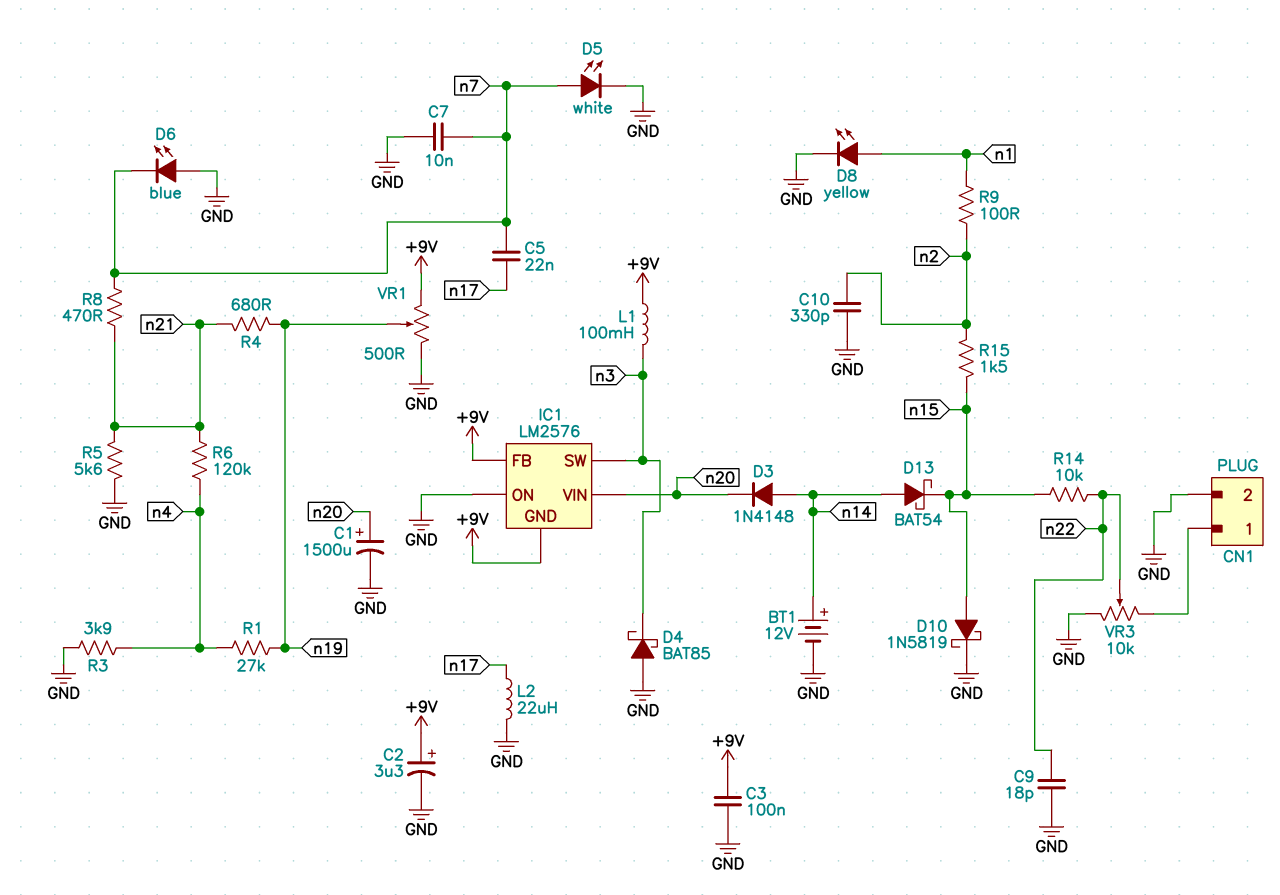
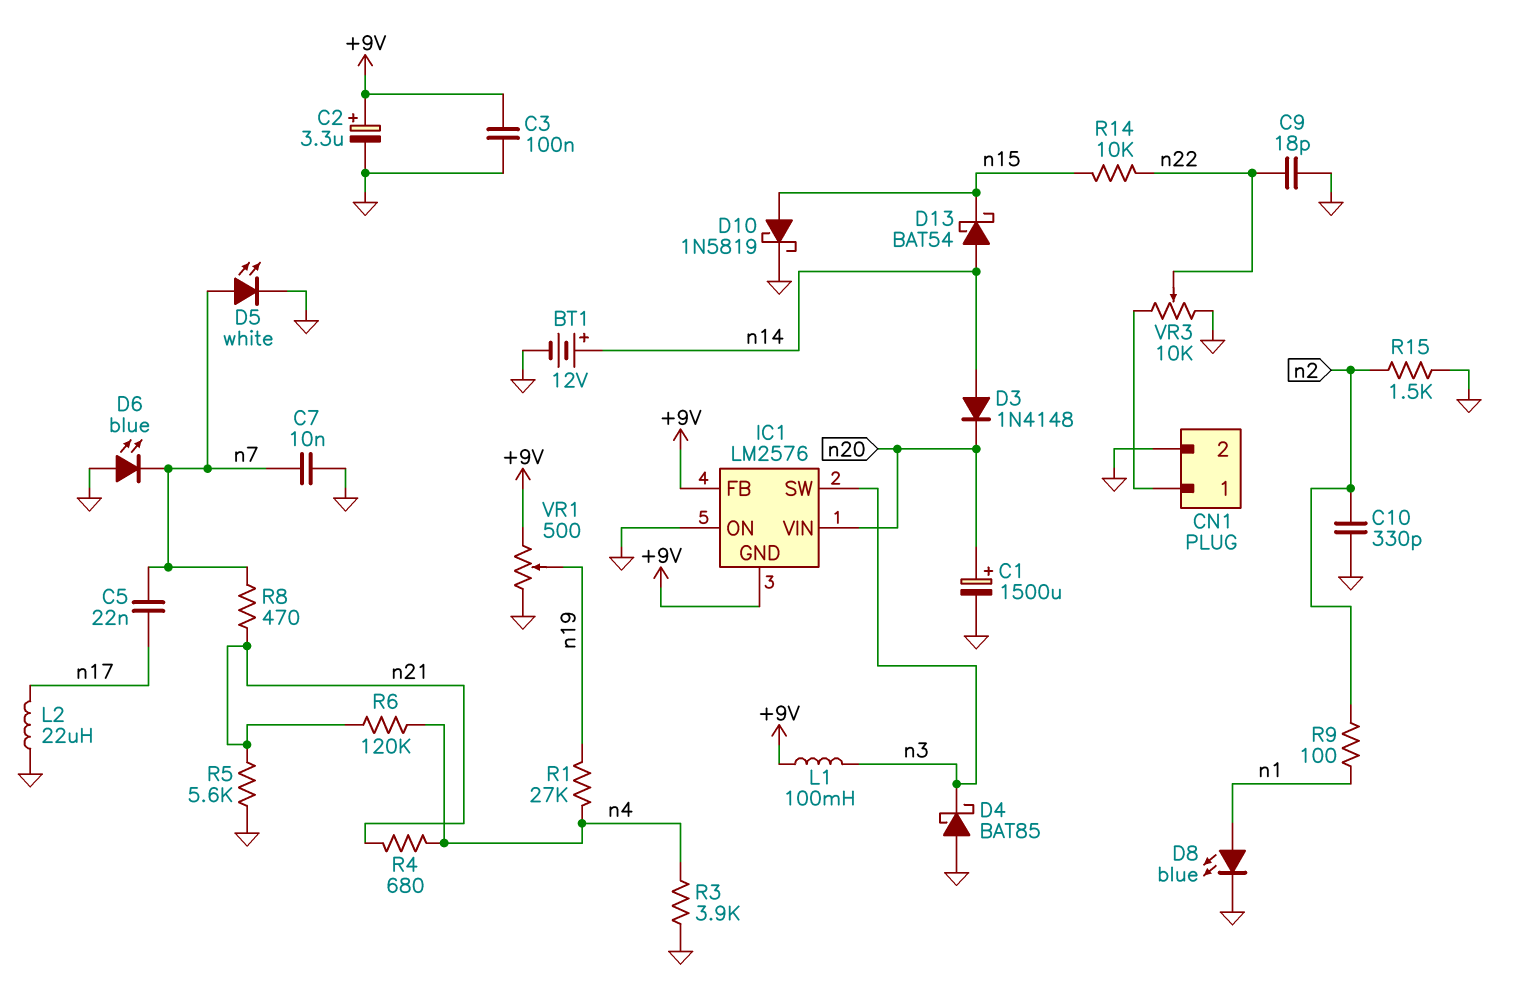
D8: LED yellow (A n1, K GND) -> LED blue (A n1, K GND)
R4: 680 (n19, n21) -> 680 (n4, n21)
R15: 1.5k (n2, n15) -> 1.5k (GND, n2)

